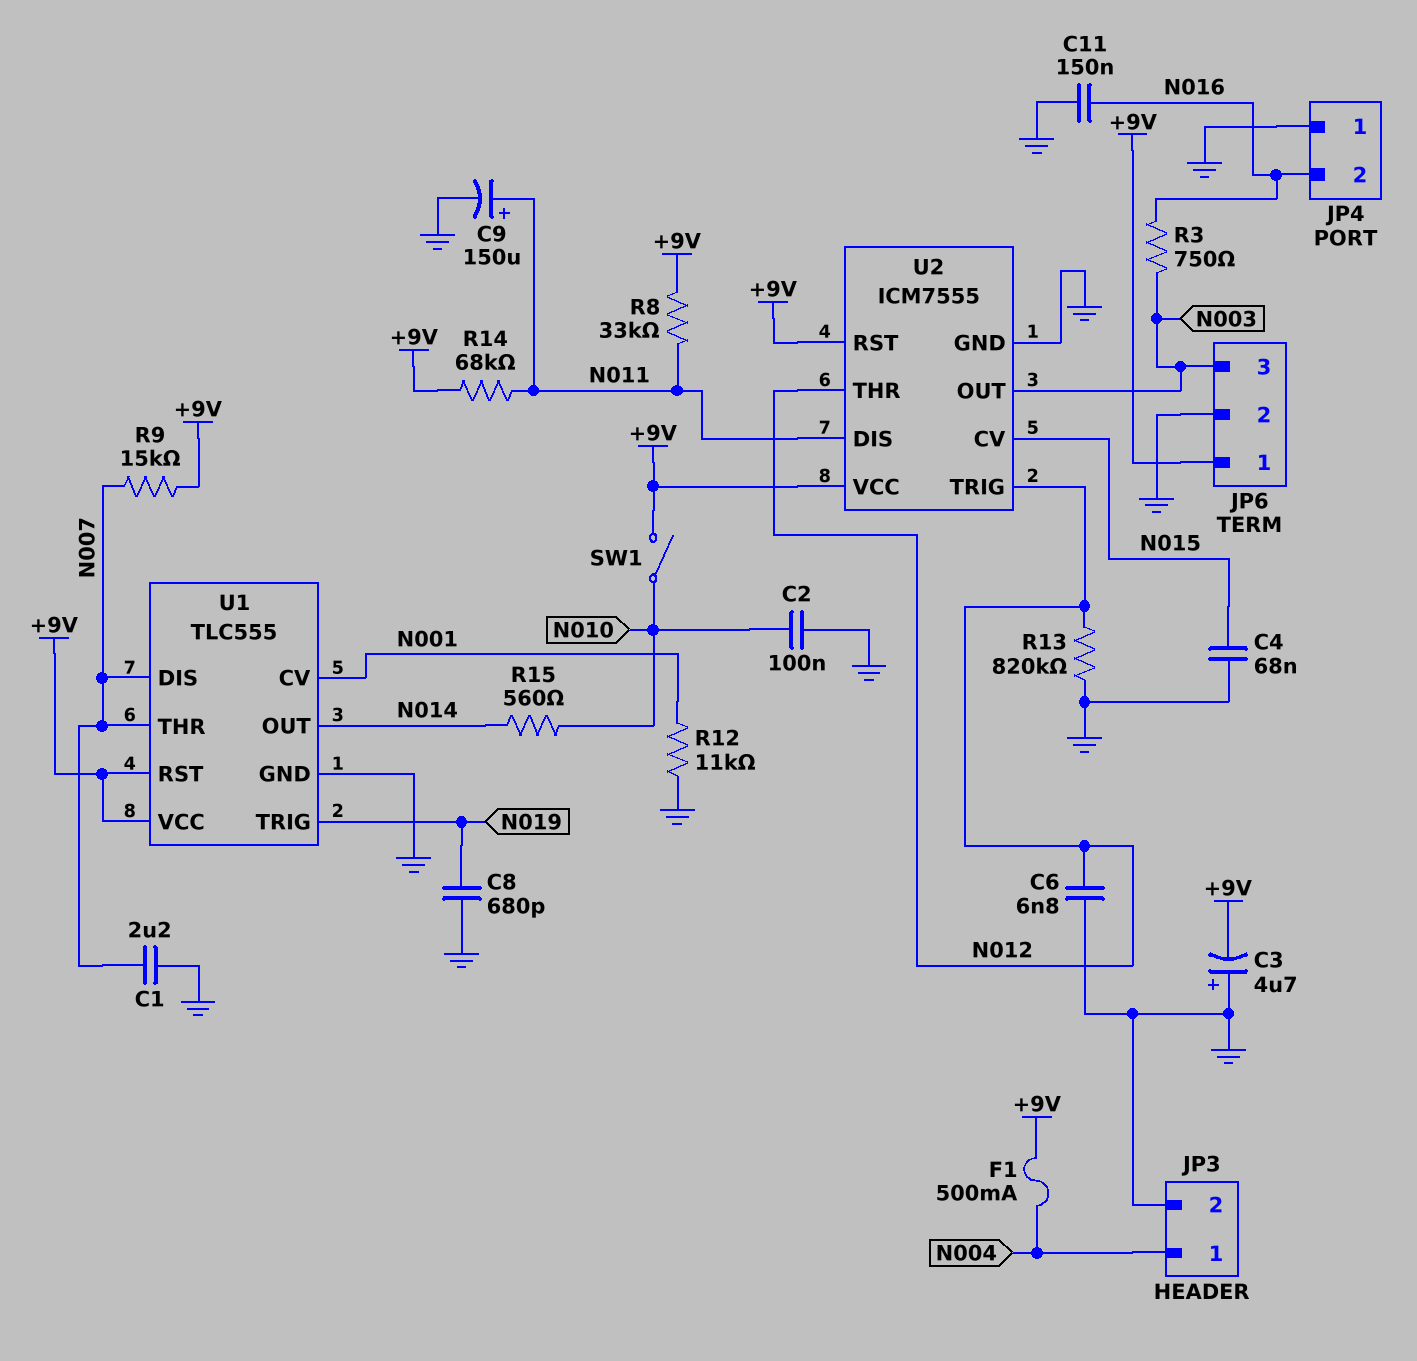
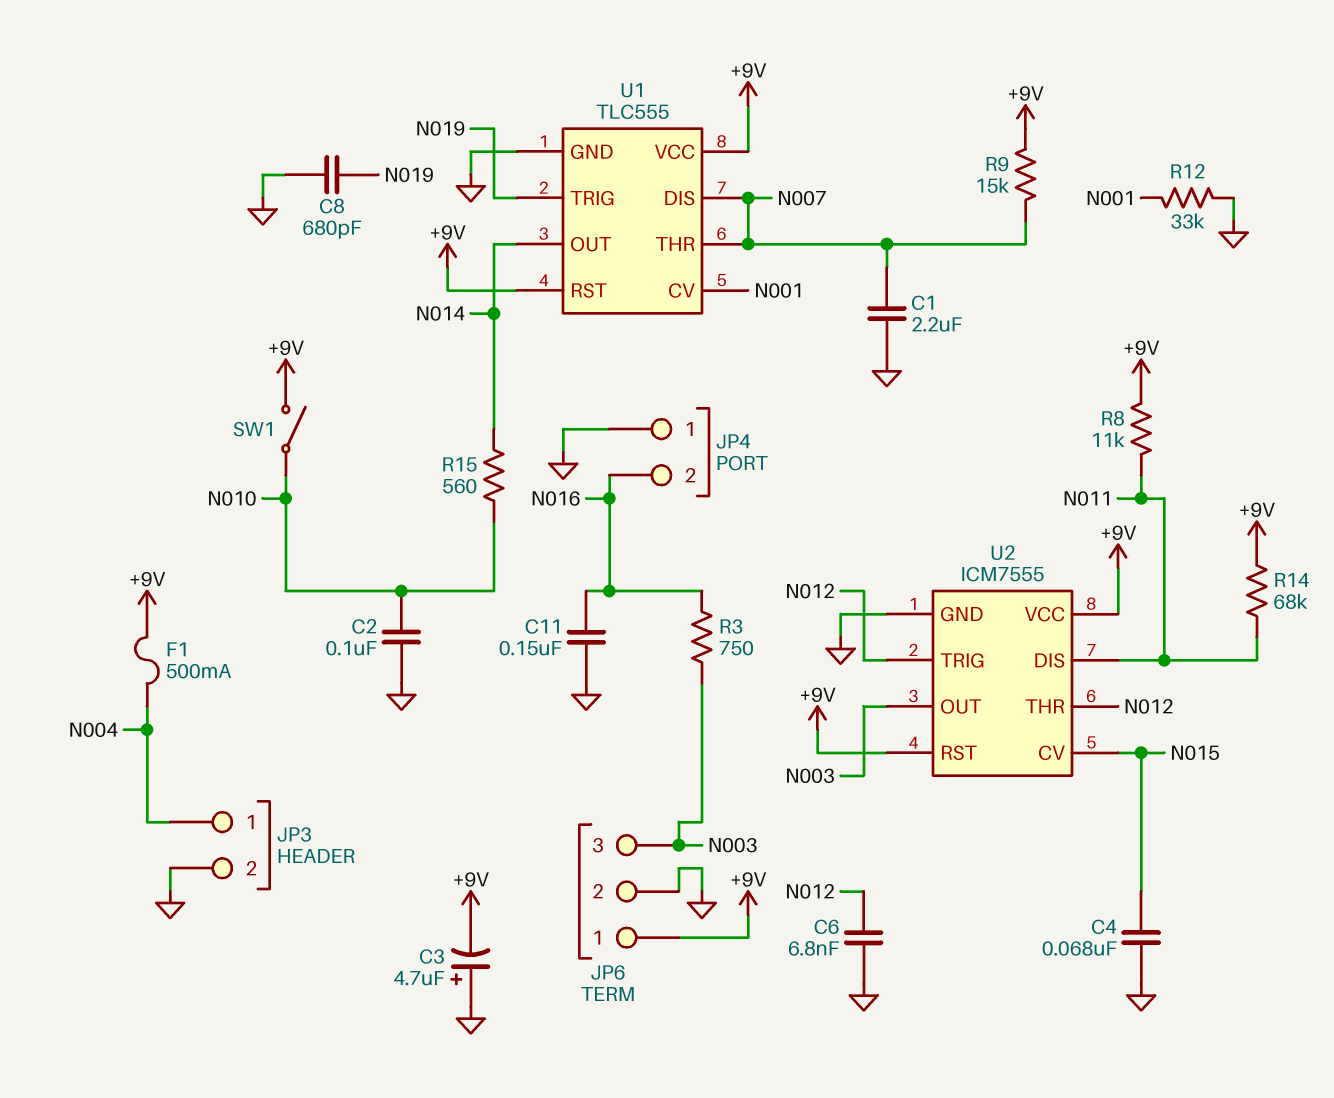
C9: 150uF (plus N011, minus GND) -> none
R8: 33k (+9V, N011) -> 11k (+9V, N011)
R12: 11k (GND, N001) -> 33k (GND, N001)
R13: 820k (GND, N012) -> none

